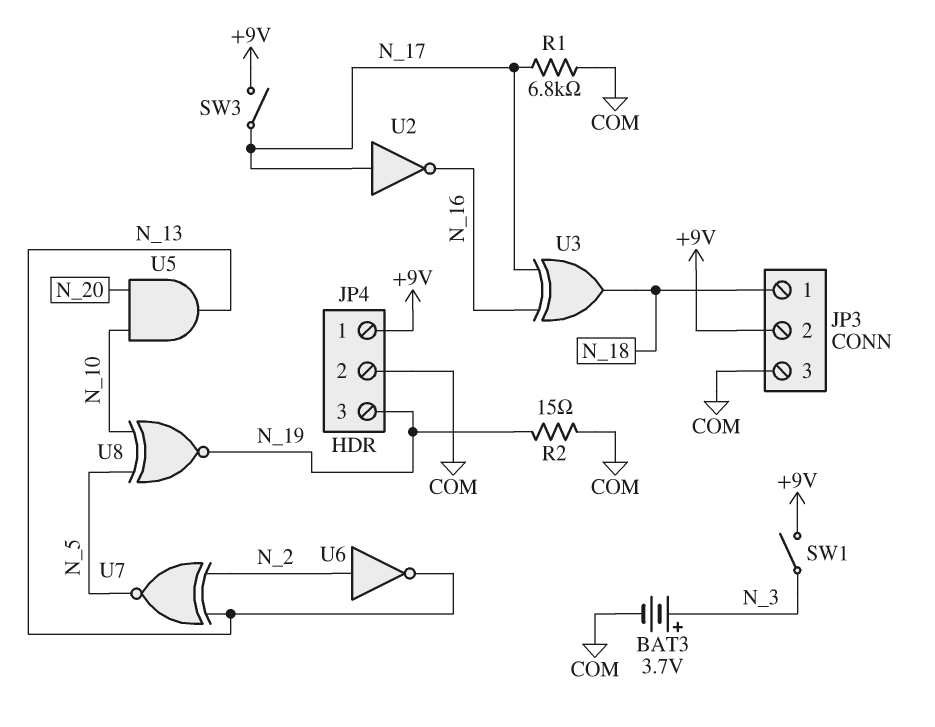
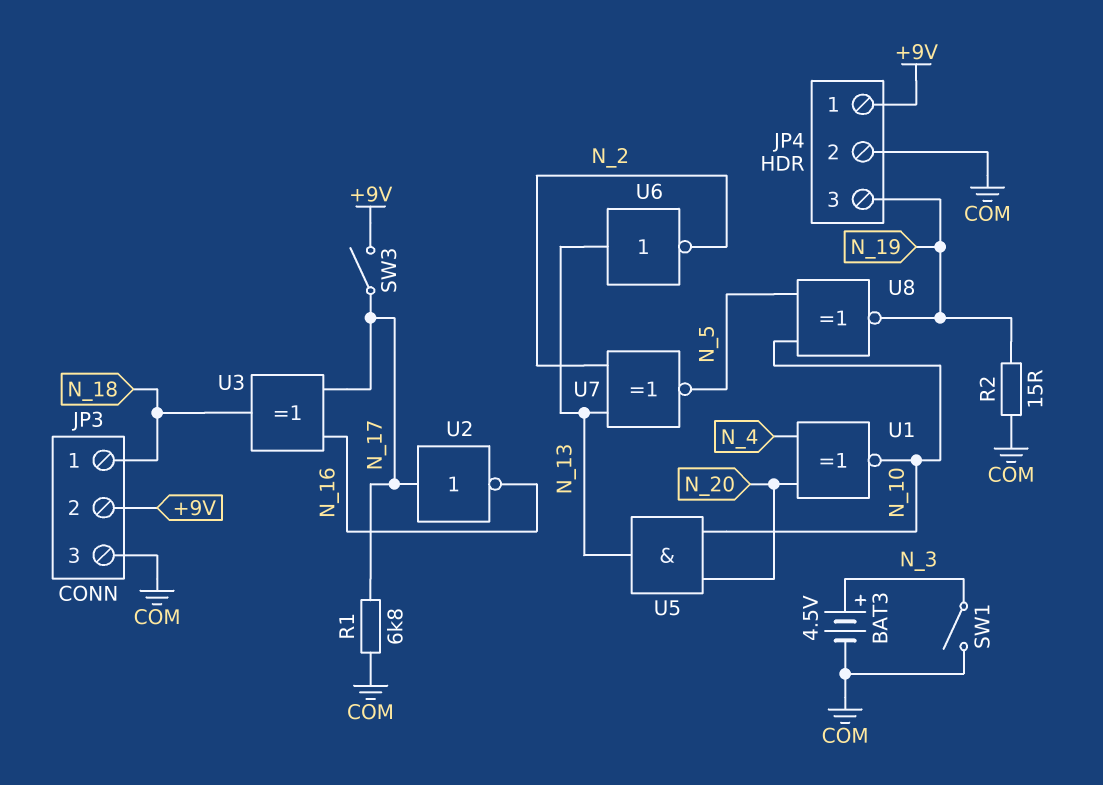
BAT3: 3.7V (plus N_3, minus COM) -> 4.5V (plus N_3, minus COM)
SW1: switch (+9V, N_3) -> switch (COM, N_3)
U1: none -> XNOR (in N_4, in N_20, out N_10)
U6: NOT (in N_2, out N_13) -> NOT (in N_13, out N_2)

